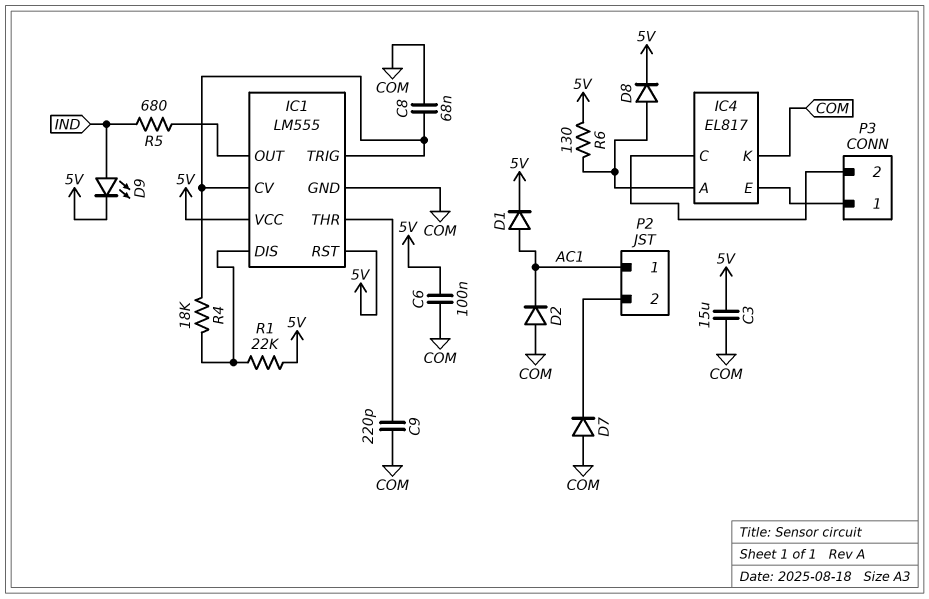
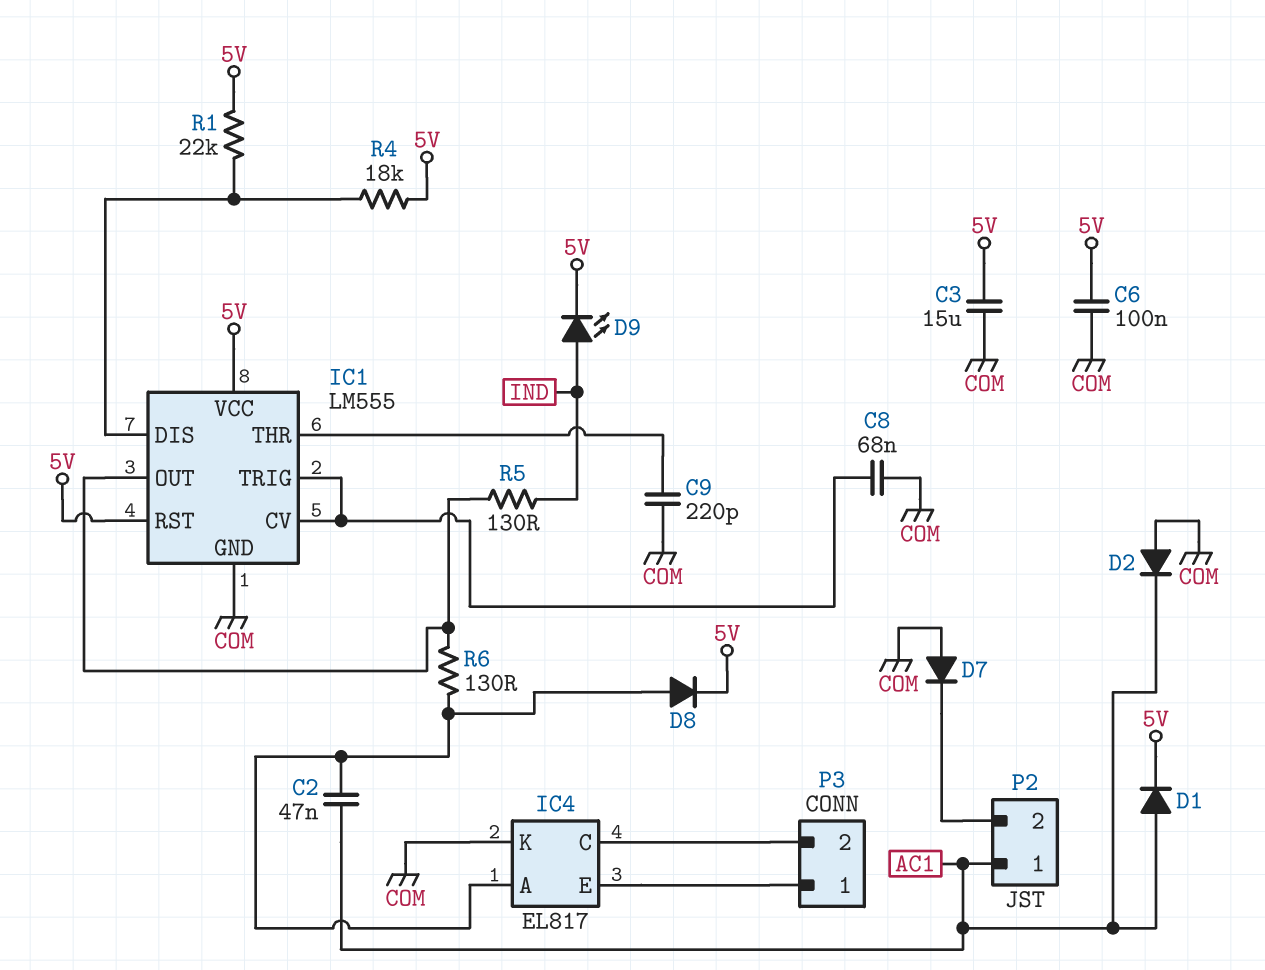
C2: none -> 47nF (AC1, IC4/A)
R4: 18k (IC1/CV, IC1/DIS) -> 18k (5V, IC1/DIS)
R5: 680 (IC1/OUT, IND) -> 130 (IC1/OUT, IND)
R6: 130 (5V, IC4/A) -> 130 (IC1/OUT, IC4/A)

